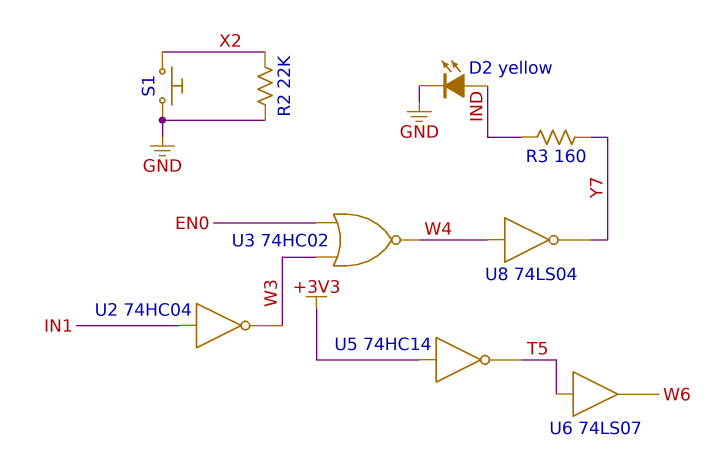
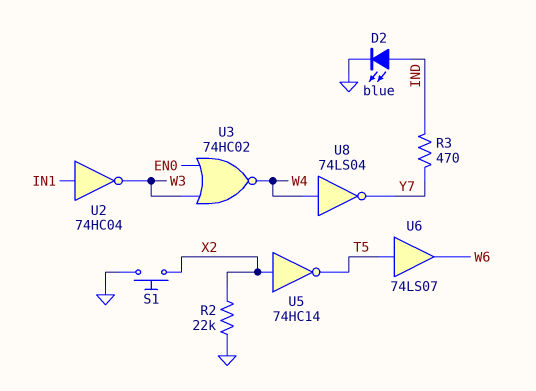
D2: LED yellow (A IND, K GND) -> LED blue (A IND, K GND)
R3: 160 (IND, Y7) -> 470 (IND, Y7)
U5: NOT 74HC14 (in +3V3, out T5) -> NOT 74HC14 (in X2, out T5)

